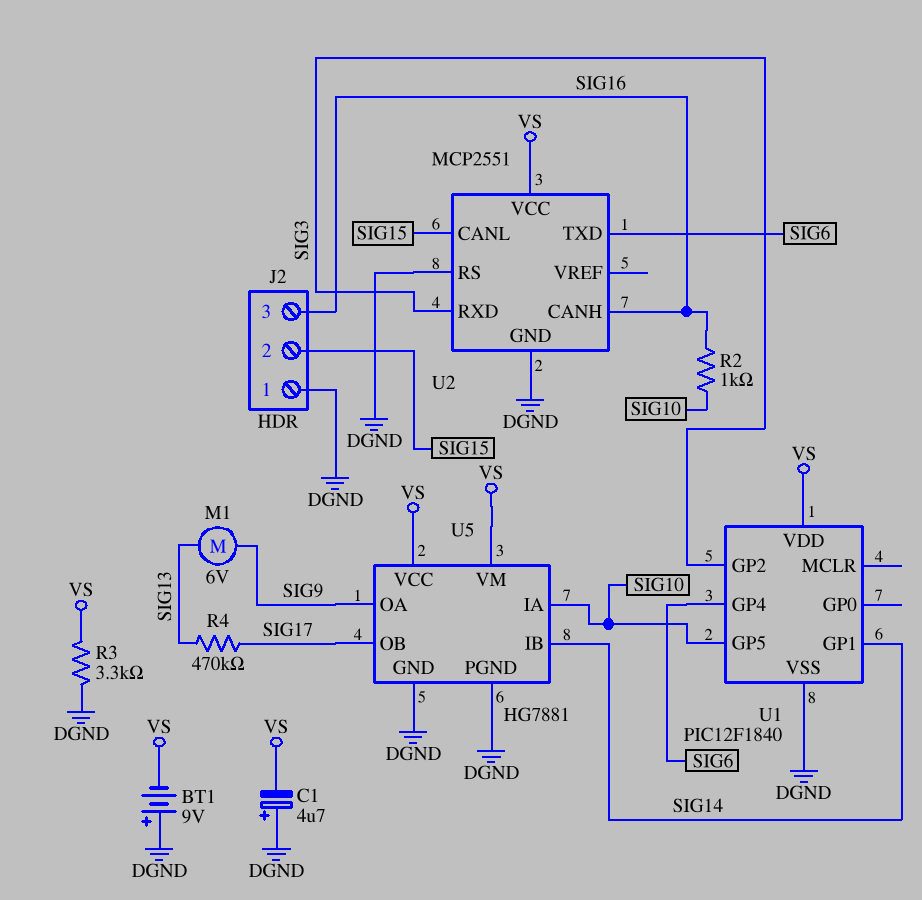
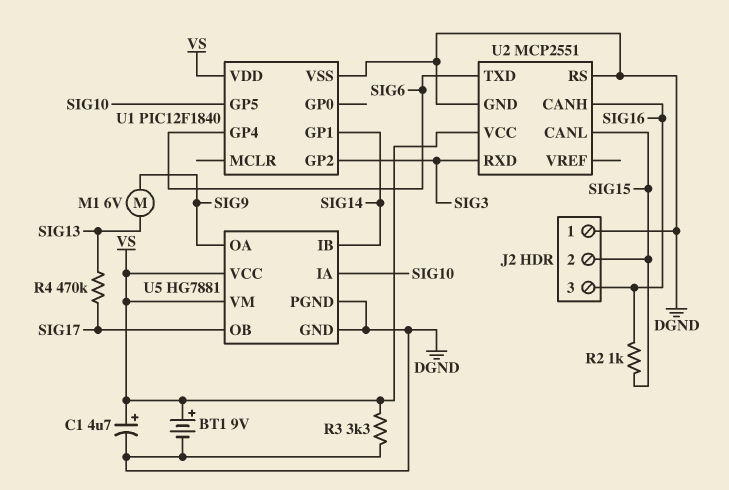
BT1: 9V (plus DGND, minus VS) -> 9V (plus VS, minus DGND)
C1: 4.7uF (plus DGND, minus VS) -> 4.7uF (plus VS, minus DGND)
R2: 1k (SIG10, SIG16) -> 1k (SIG15, SIG16)

